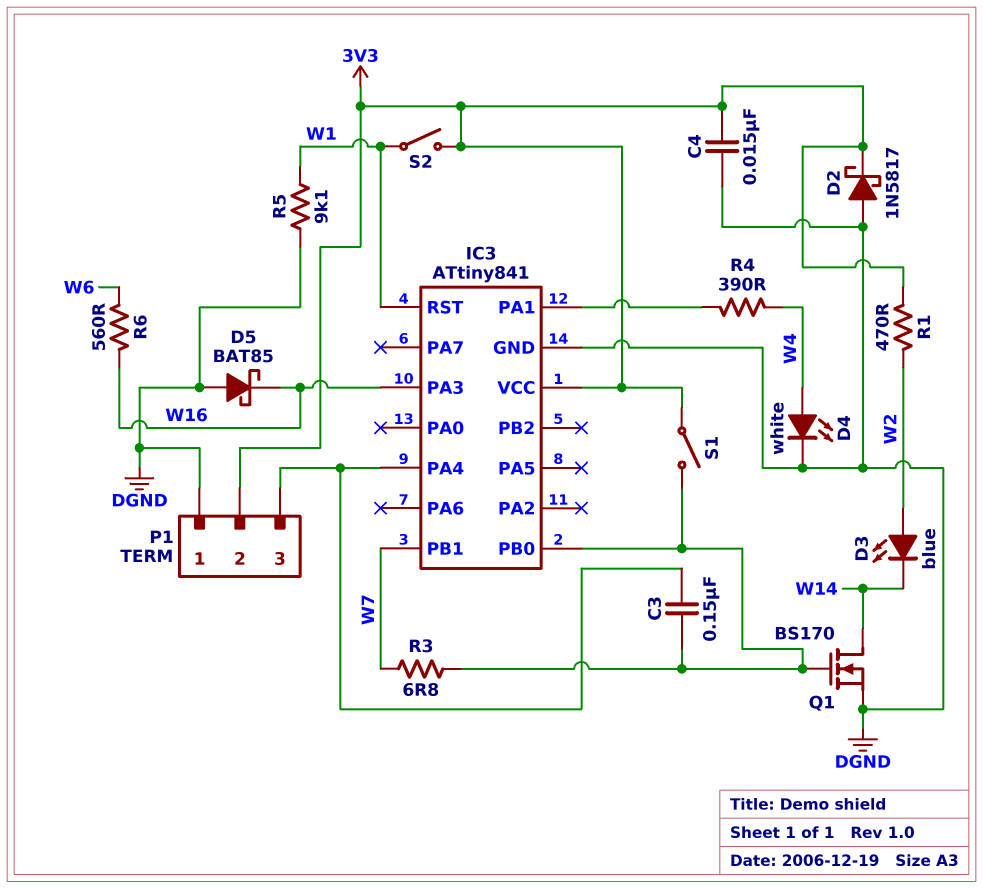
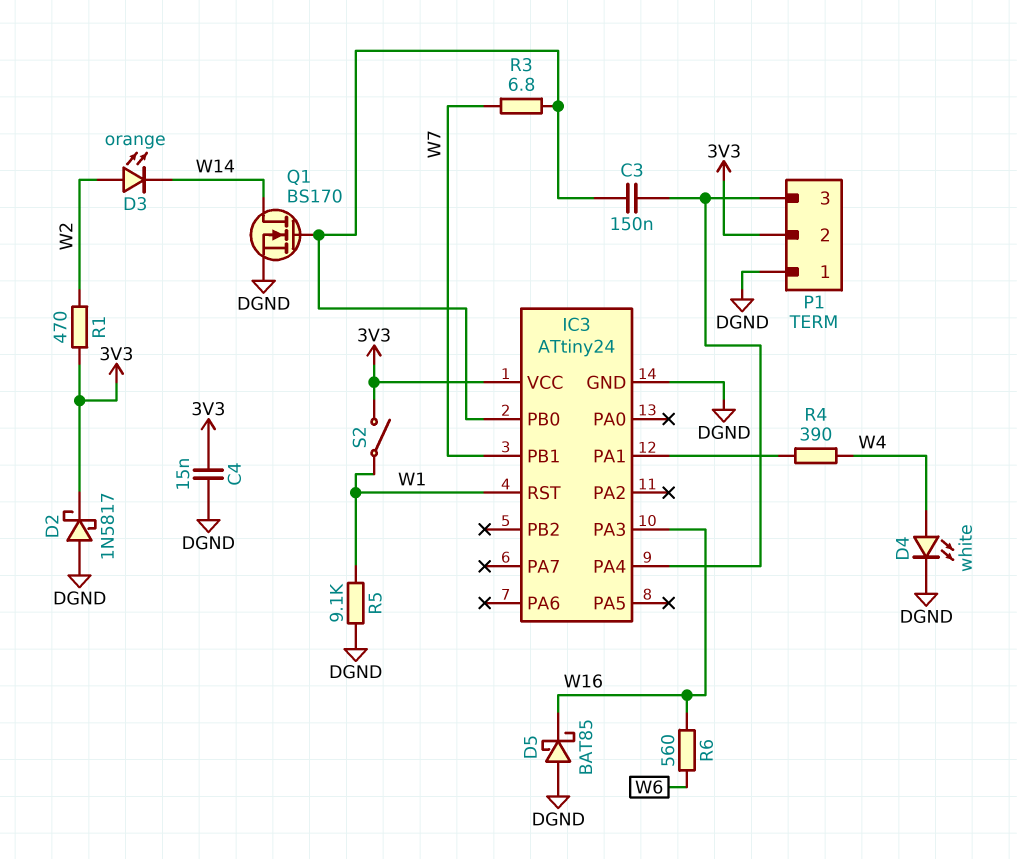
D3: LED blue (A W2, K W14) -> LED orange (A W2, K W14)
IC3: ATtiny841 -> ATtiny24
S1: switch (3V3, IC3/PB0) -> none

